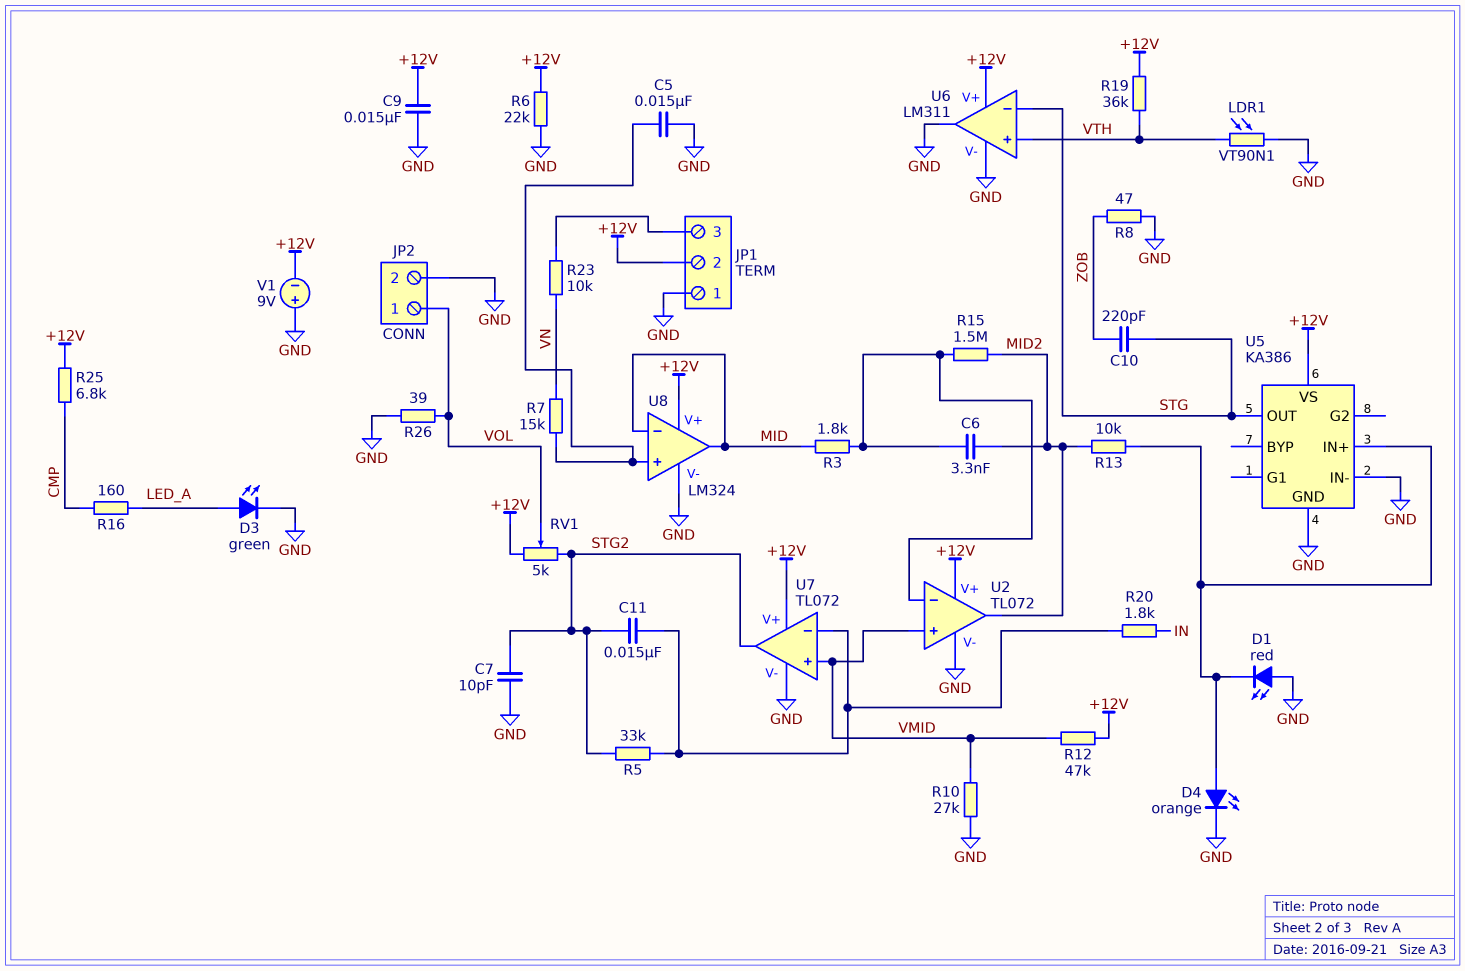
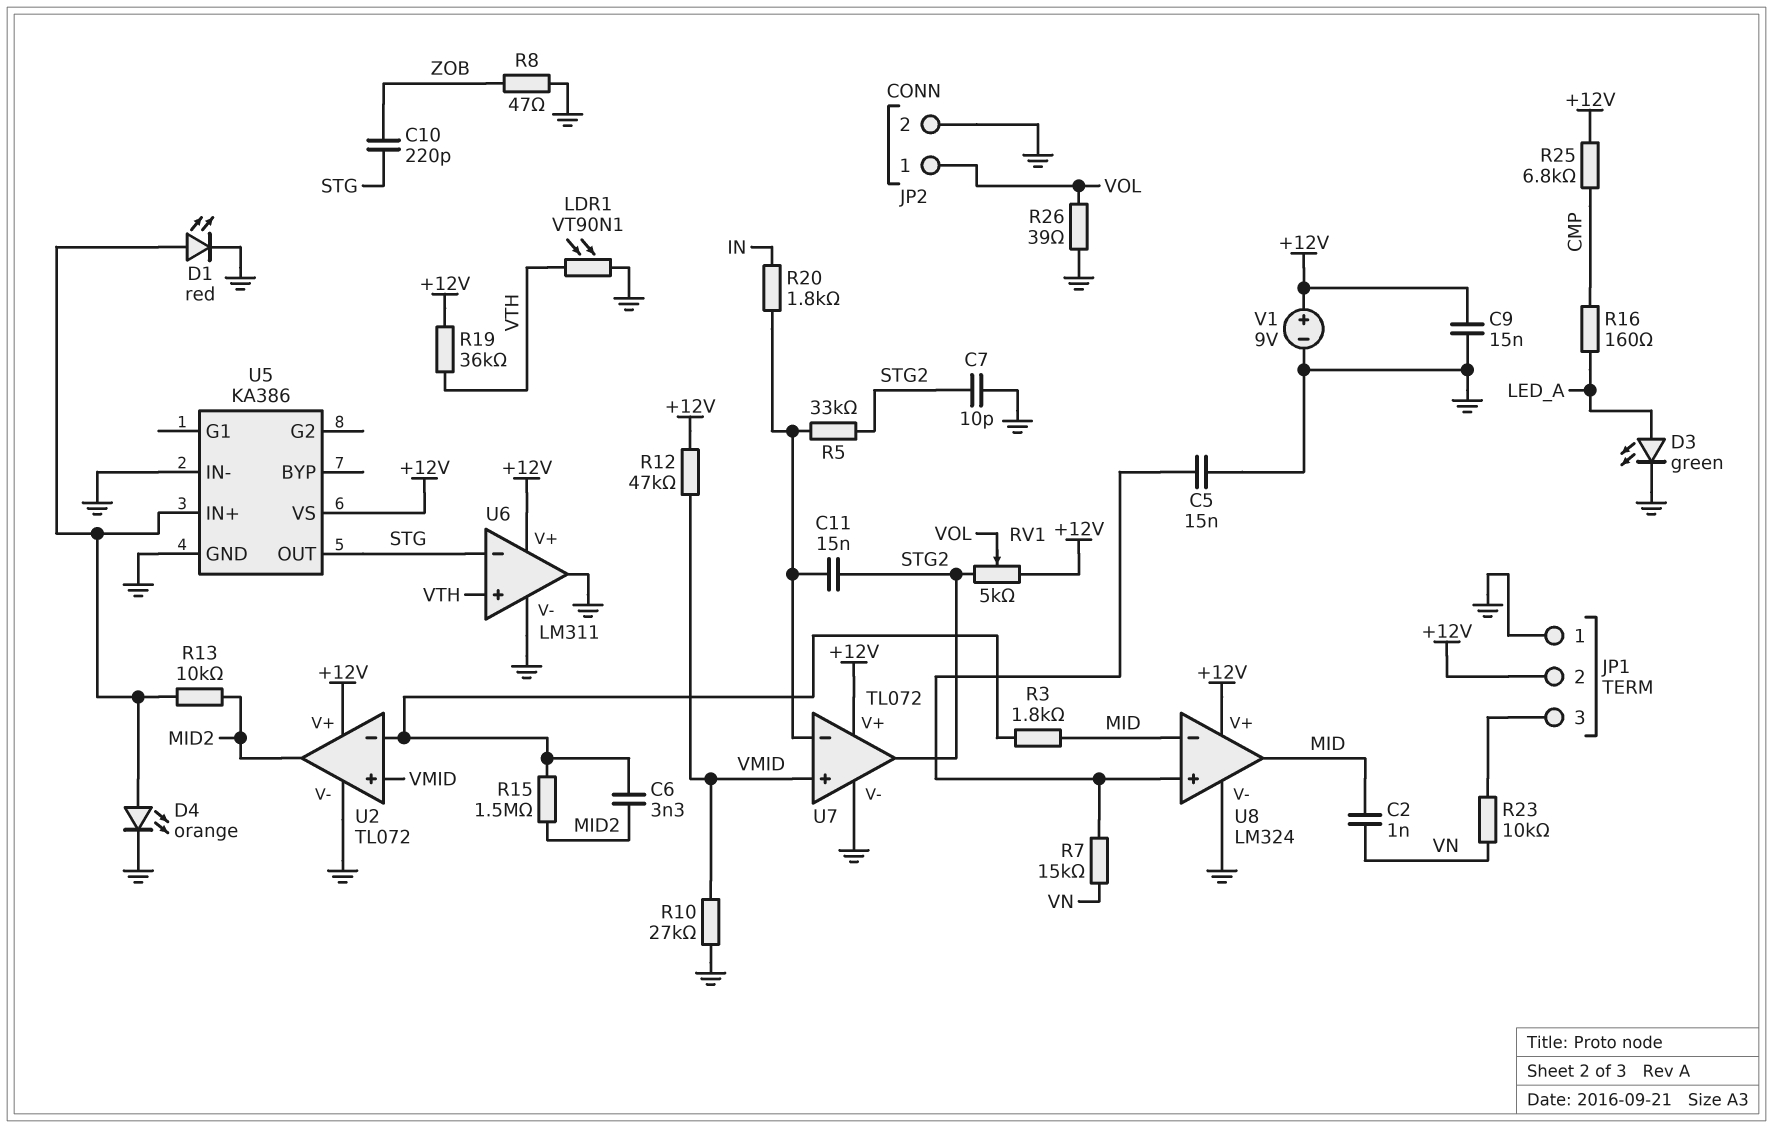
C2: none -> 1nF (MID, VN)
D1: LED red (A GND, K U5/IN+) -> LED red (A U5/IN+, K GND)
R6: 22k (+12V, GND) -> none
V1: 9V (plus GND, minus +12V) -> 9V (plus +12V, minus GND)

